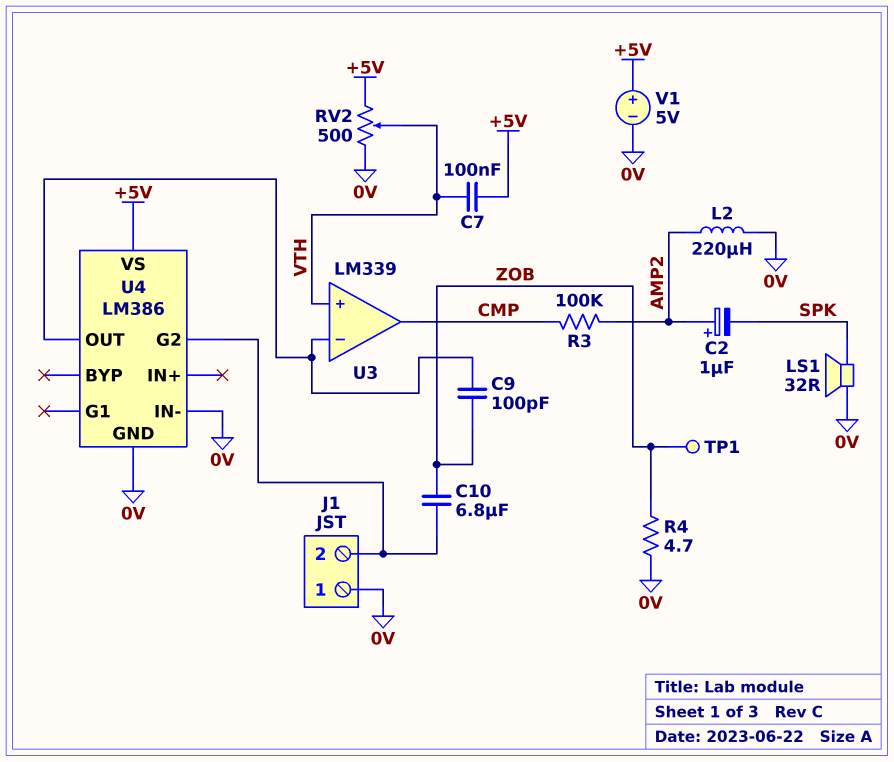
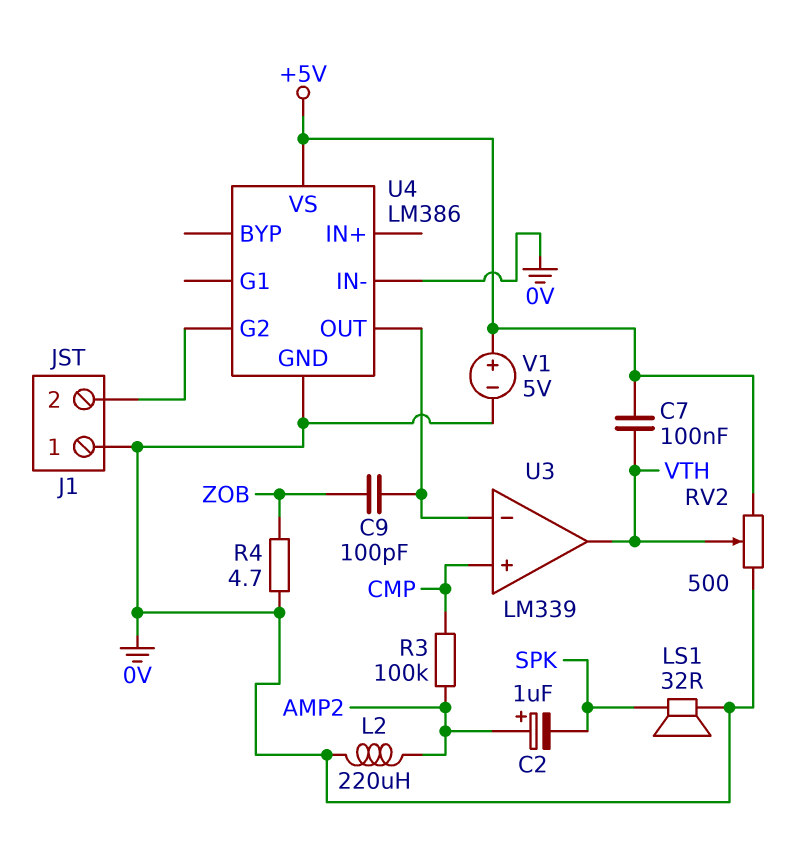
C10: 6.8uF (J1/2, ZOB) -> none
TP1: test point (ZOB) -> none
U3 pin in+: VTH -> CMP
U3 pin out: CMP -> VTH

